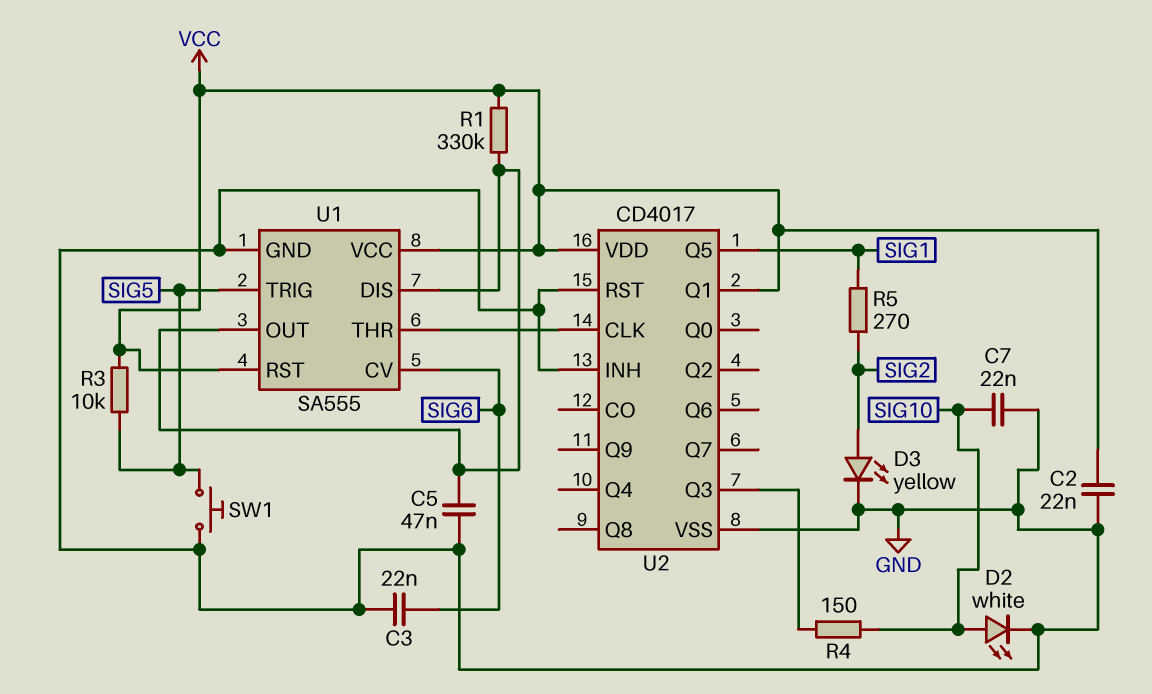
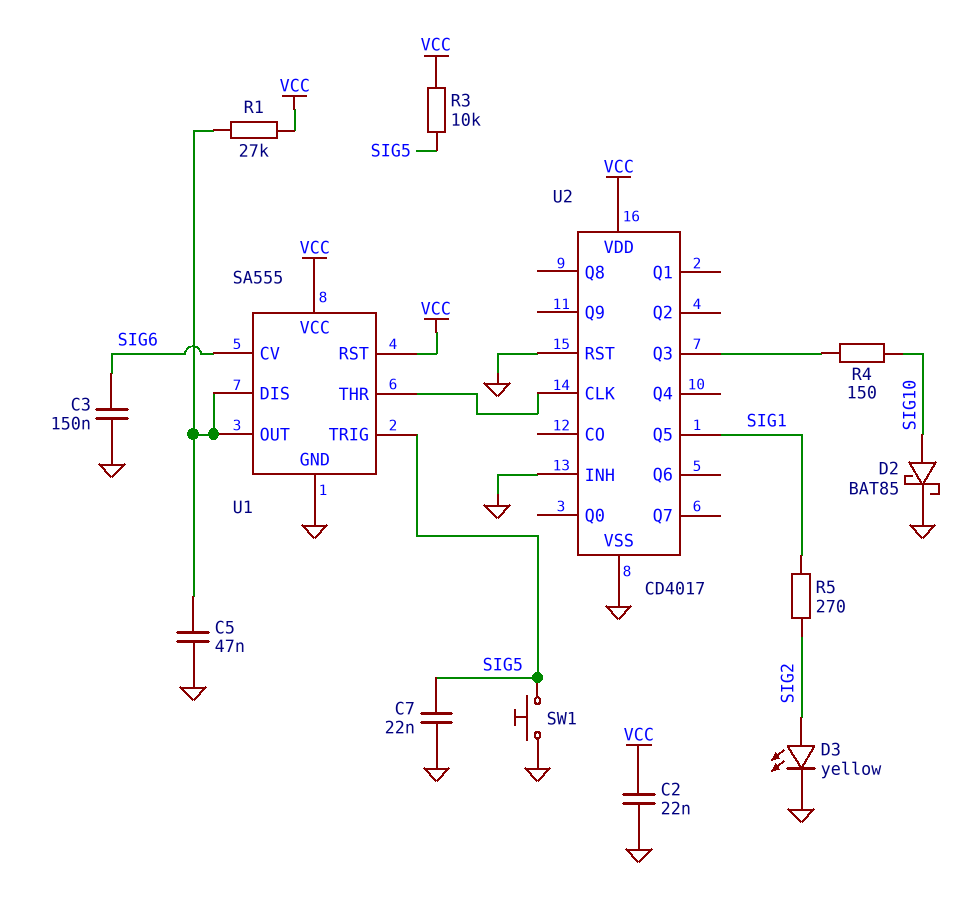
C3: 22nF (GND, SIG6) -> 150nF (GND, SIG6)
C7: 22nF (GND, SIG10) -> 22nF (GND, SIG5)
D2: LED white (A SIG10, K GND) -> schottky BAT85 (A SIG10, K GND)
R1: 330k (U1/DIS, VCC) -> 27k (U1/DIS, VCC)
U2 pin Q1: VCC -> none

